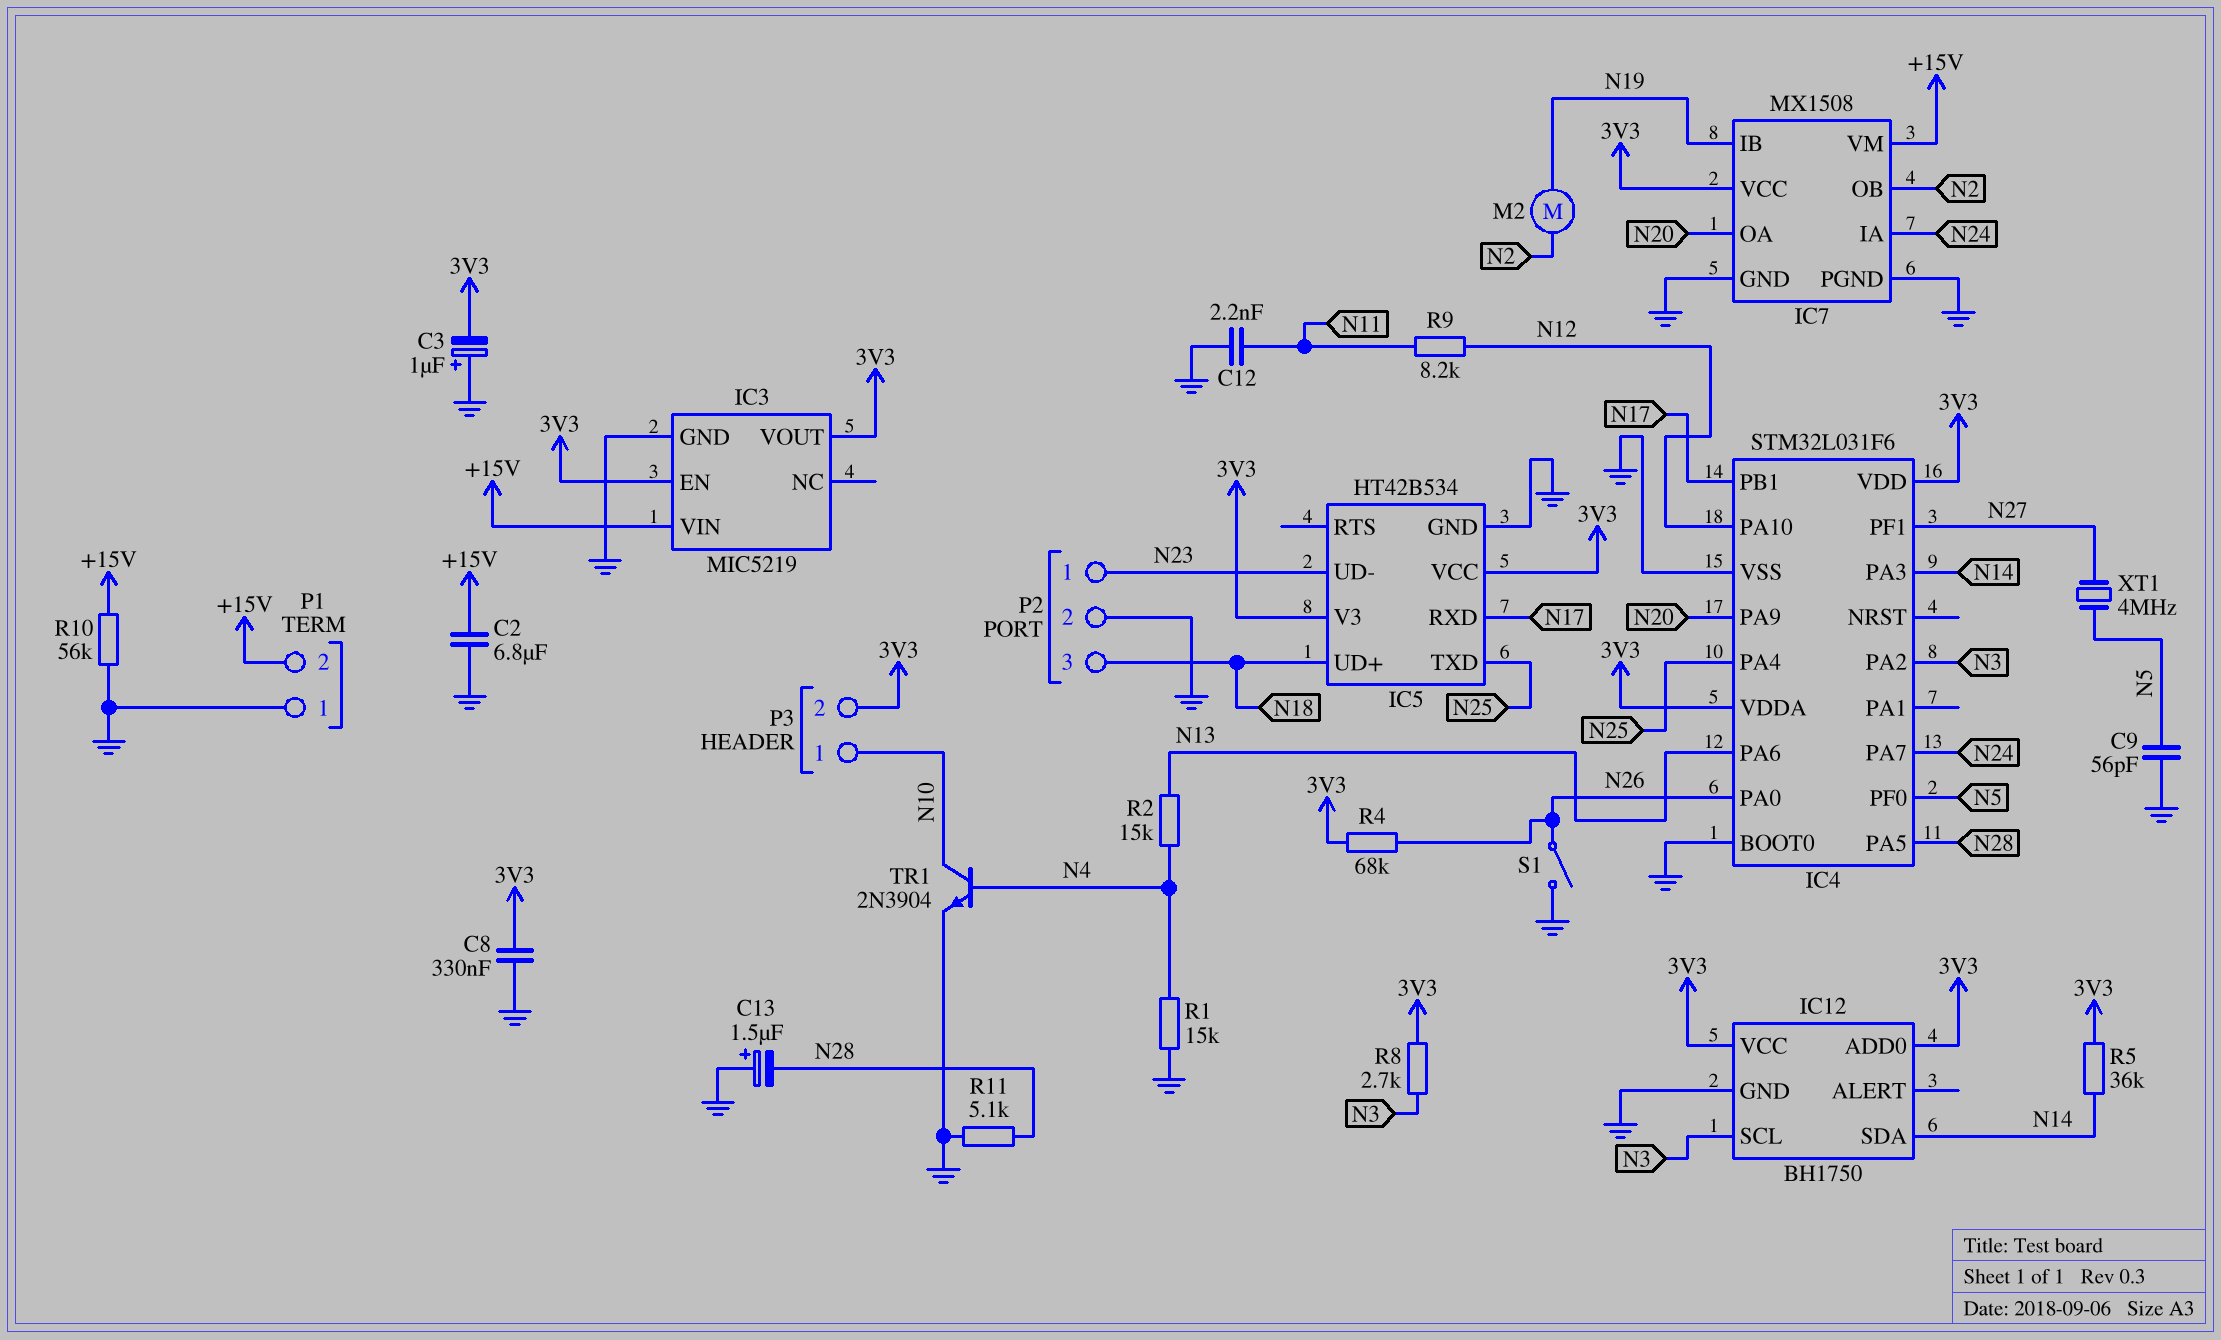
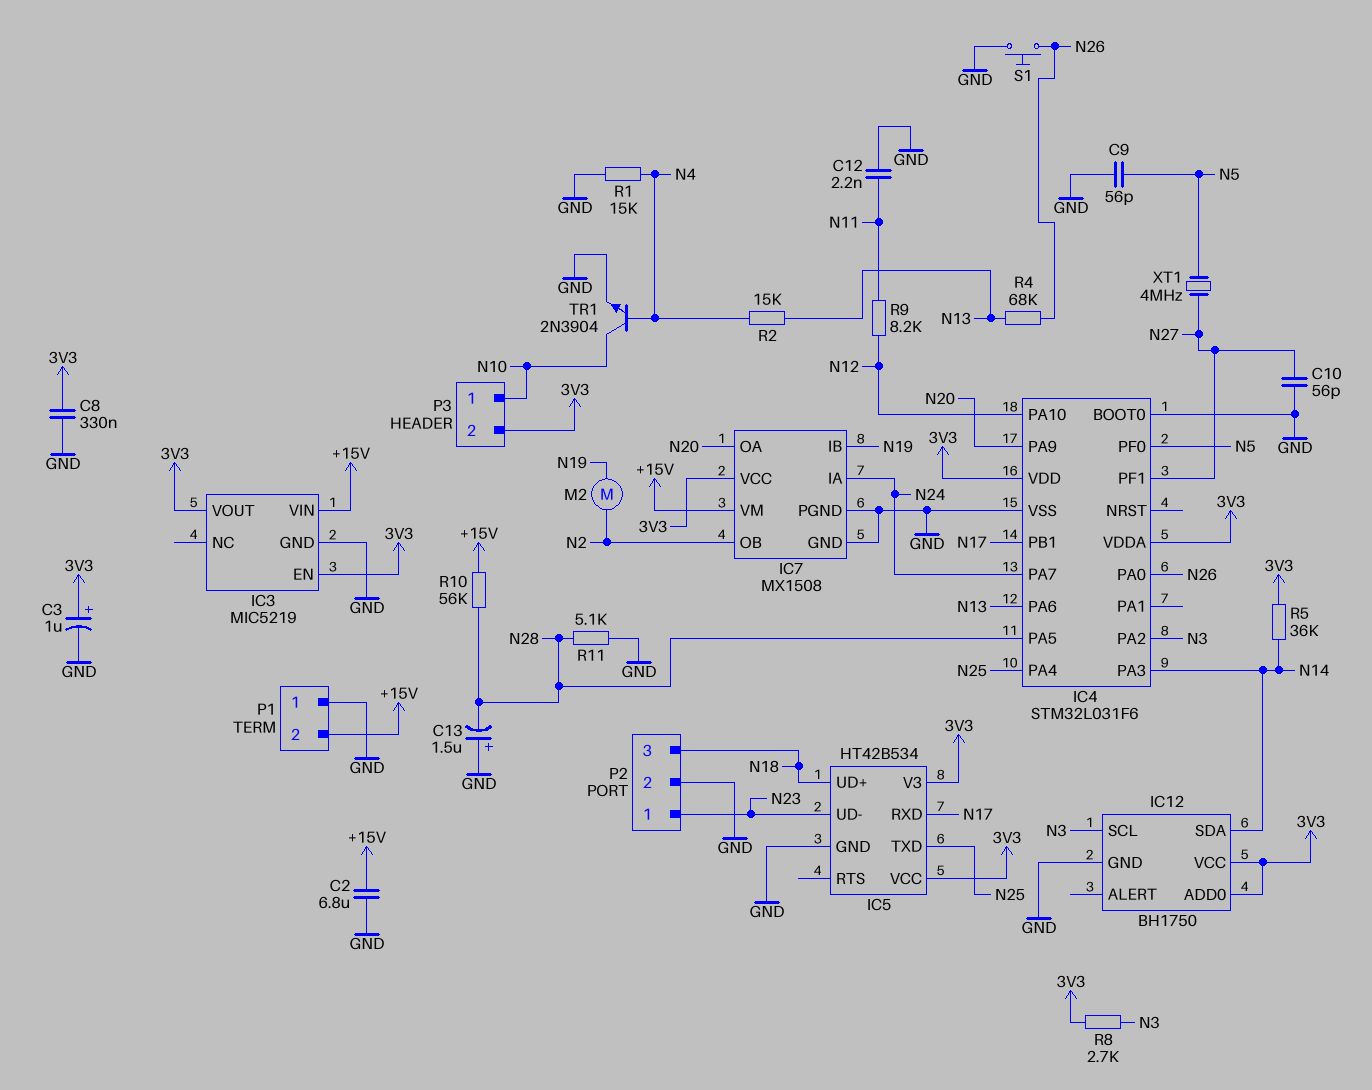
C3: 1uF (plus GND, minus 3V3) -> 1uF (plus 3V3, minus GND)
C10: none -> 56pF (GND, N27)
R4: 68k (3V3, N26) -> 68k (N13, N26)
R10: 56k (+15V, GND) -> 56k (+15V, N28)
S1: switch (GND, N26) -> button (GND, N26)

